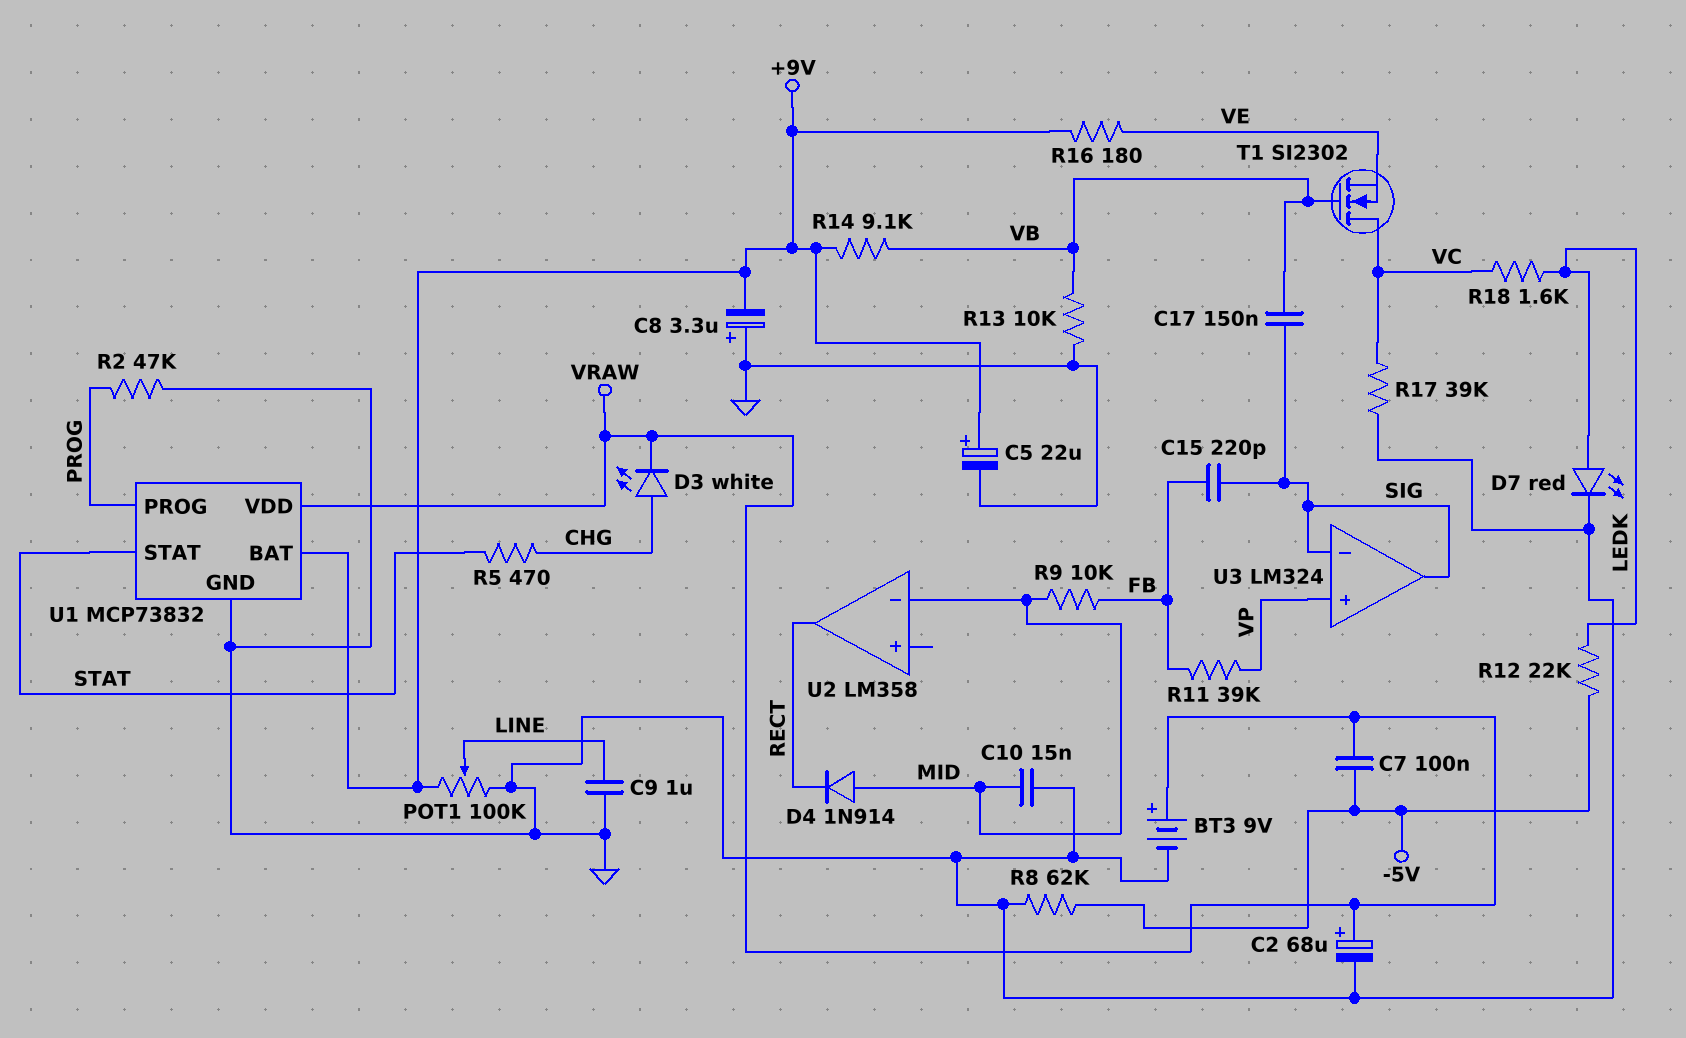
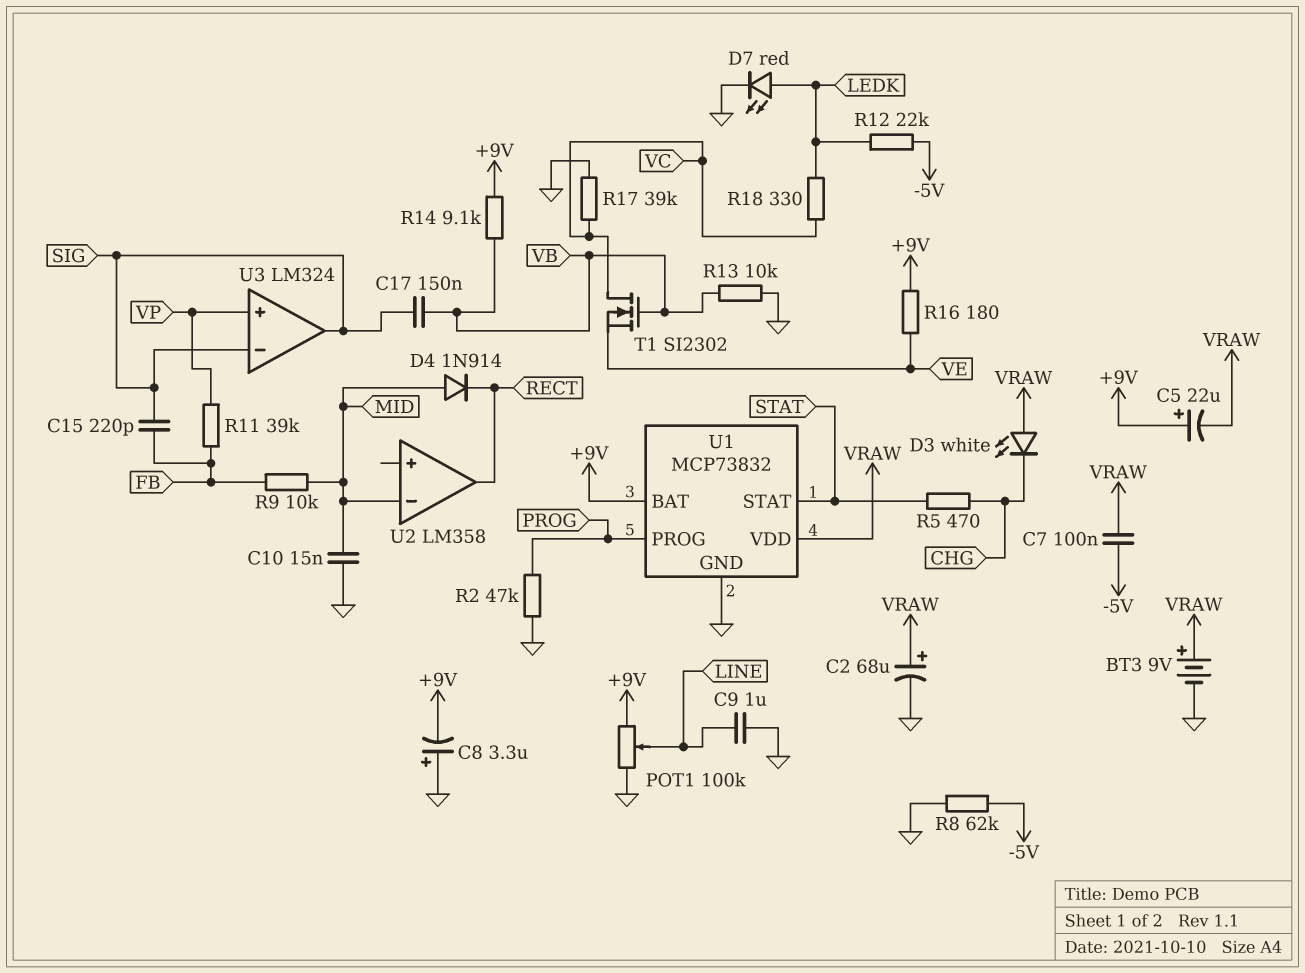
C5: 22uF (plus +9V, minus GND) -> 22uF (plus +9V, minus VRAW)
D3: LED white (A CHG, K VRAW) -> LED white (A VRAW, K CHG)
R18: 1.6k (LEDK, VC) -> 330 (LEDK, VC)

